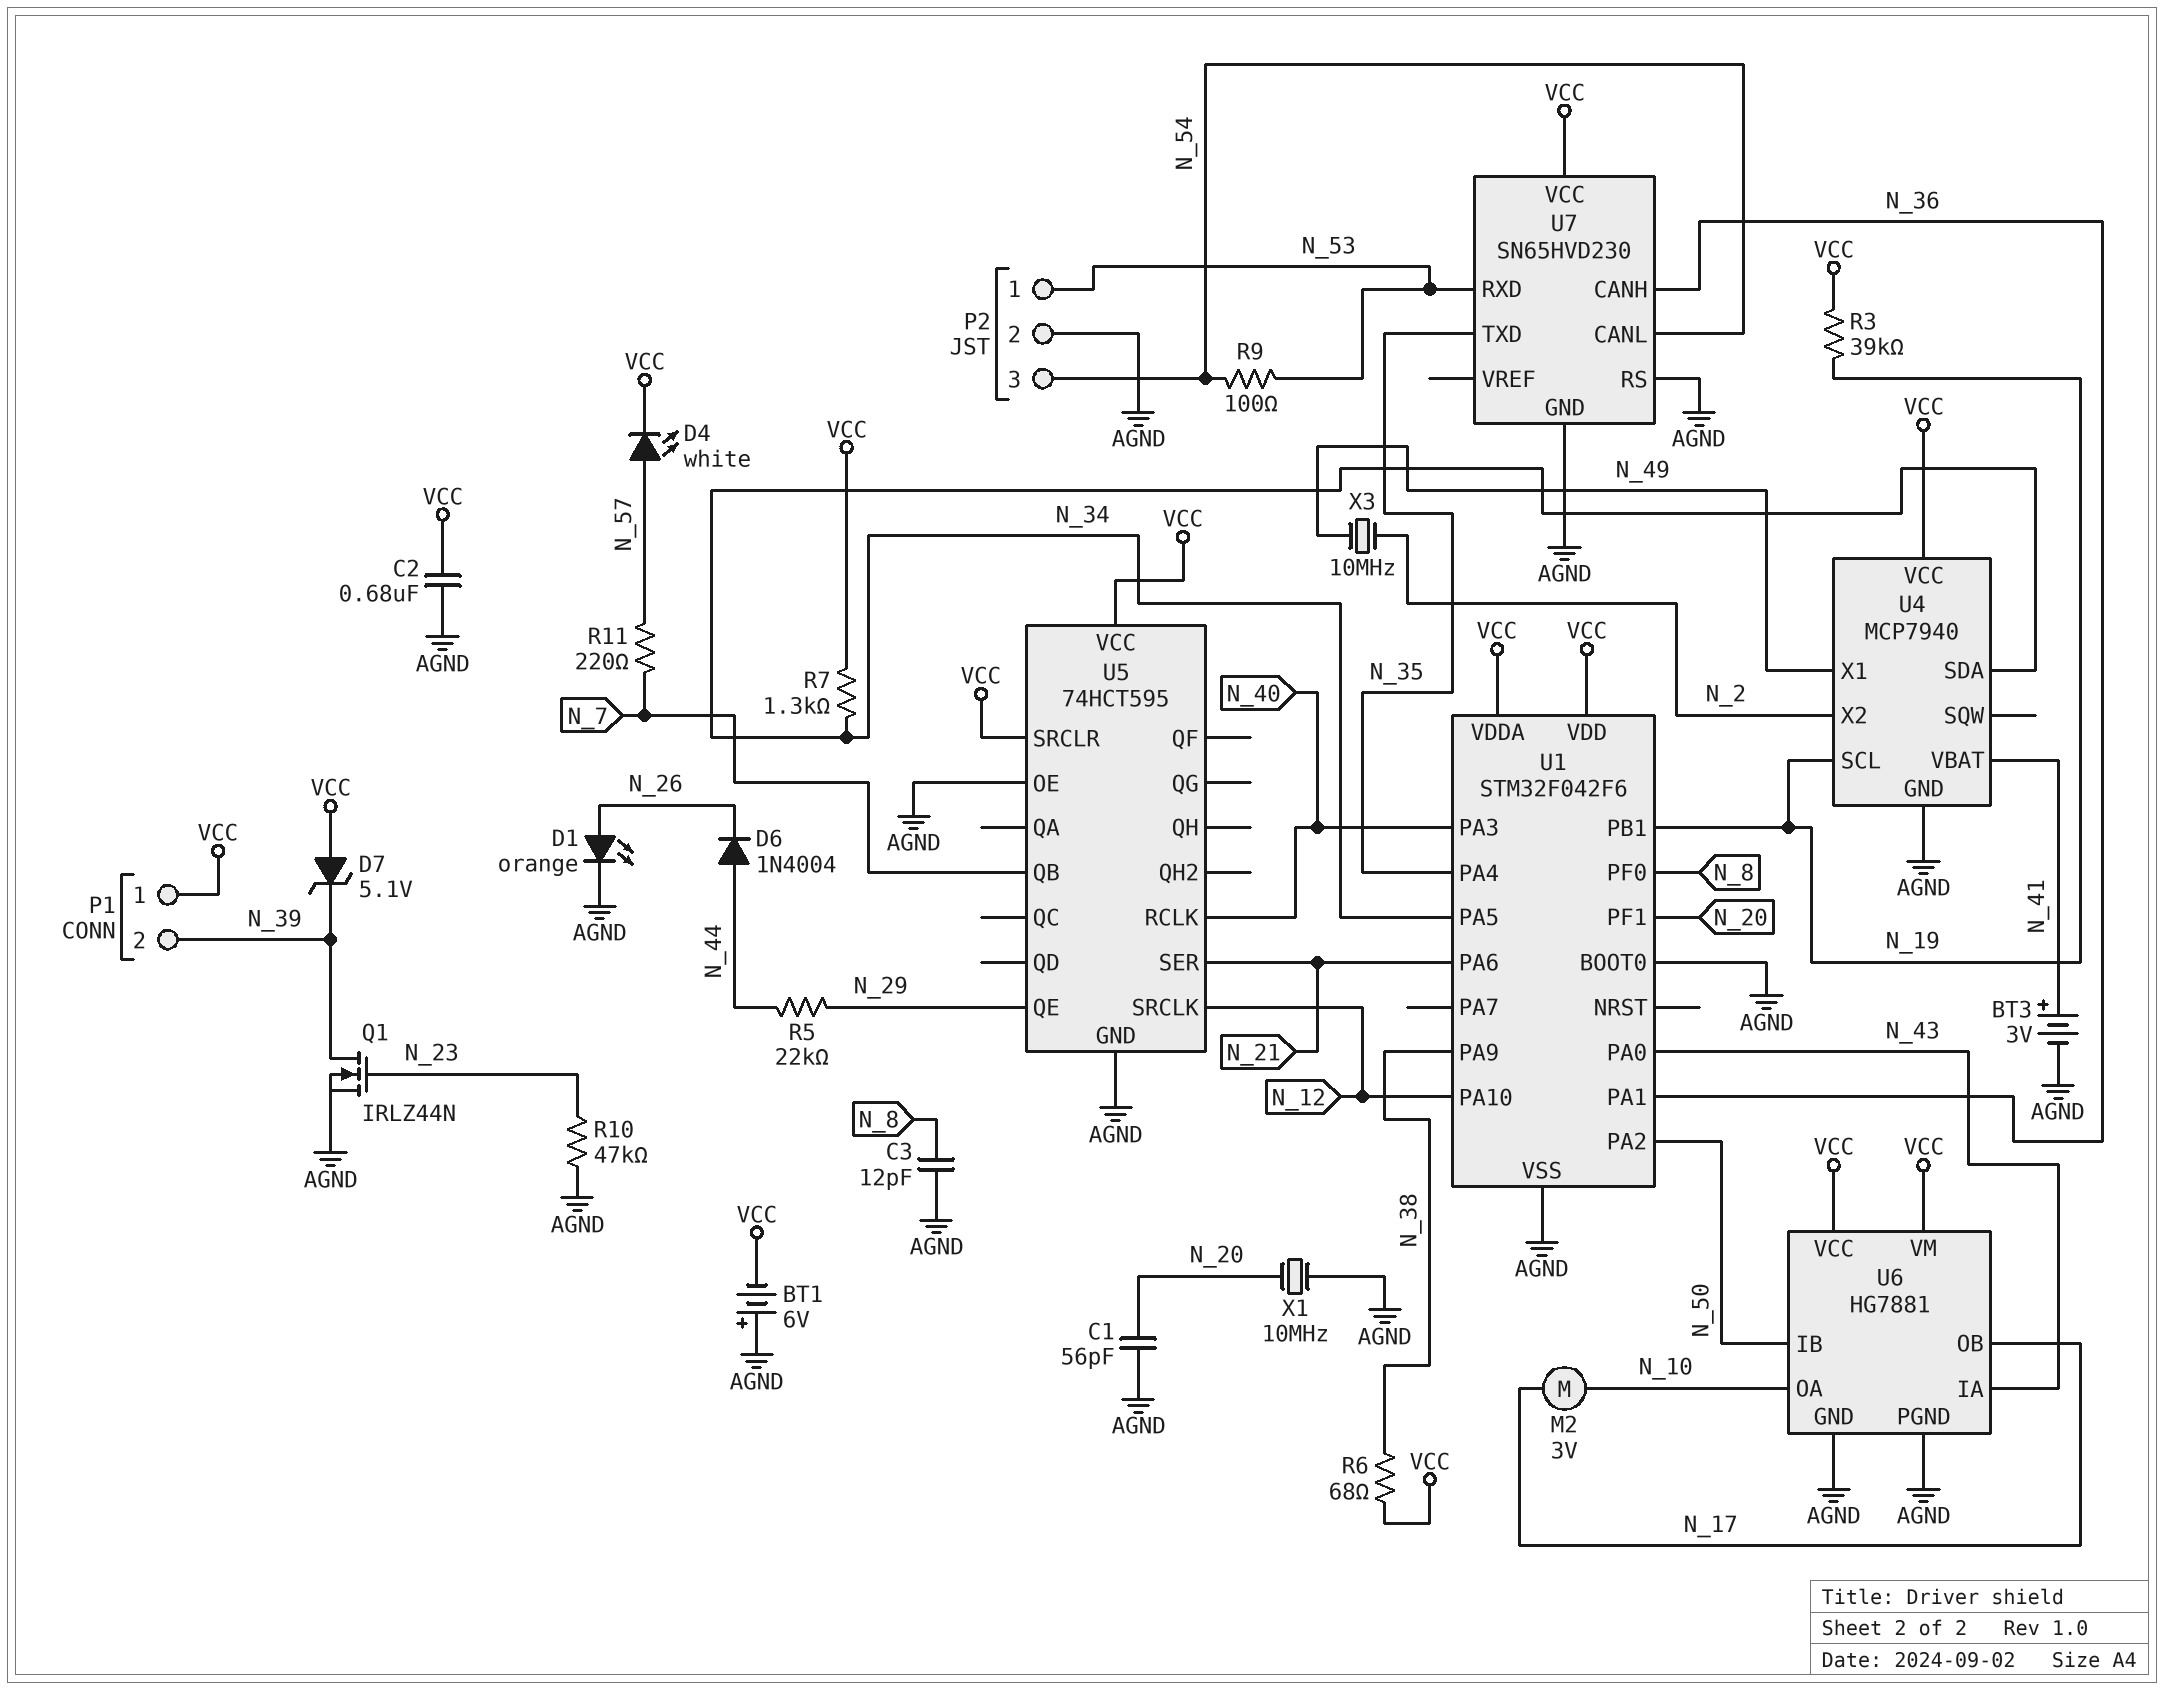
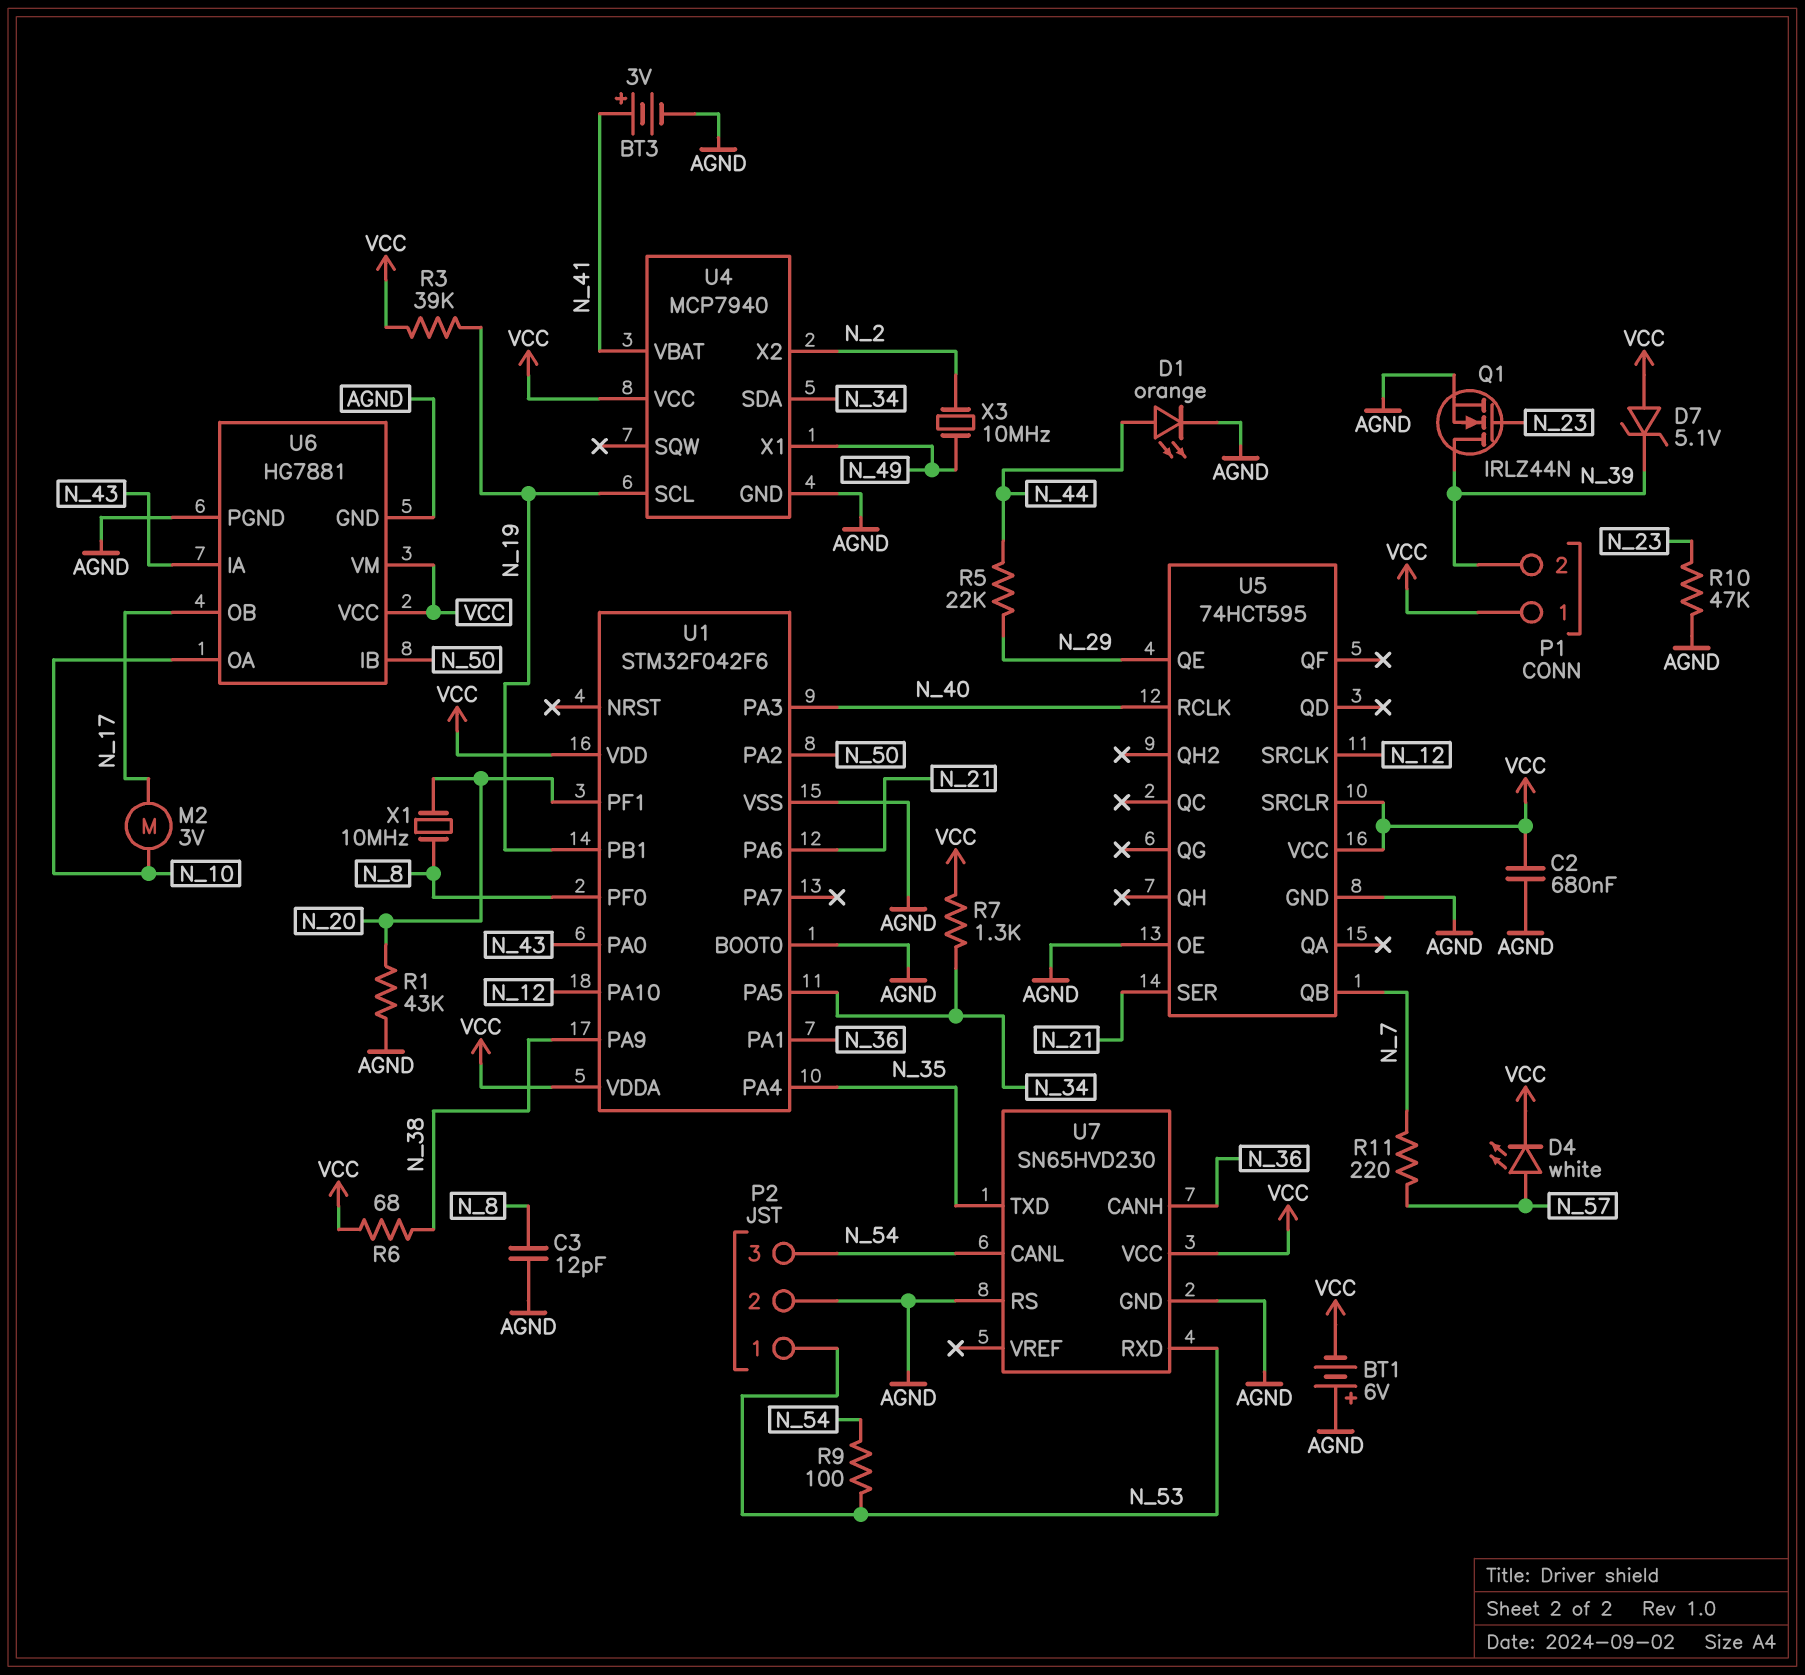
C1: 56pF (AGND, N_20) -> none
D1: LED orange (A N_26, K AGND) -> LED orange (A N_44, K AGND)
D6: diode 1N4004 (A N_44, K N_26) -> none
R1: none -> 43k (AGND, N_20)
X1: 10MHz (AGND, N_20) -> 10MHz (N_8, N_20)

